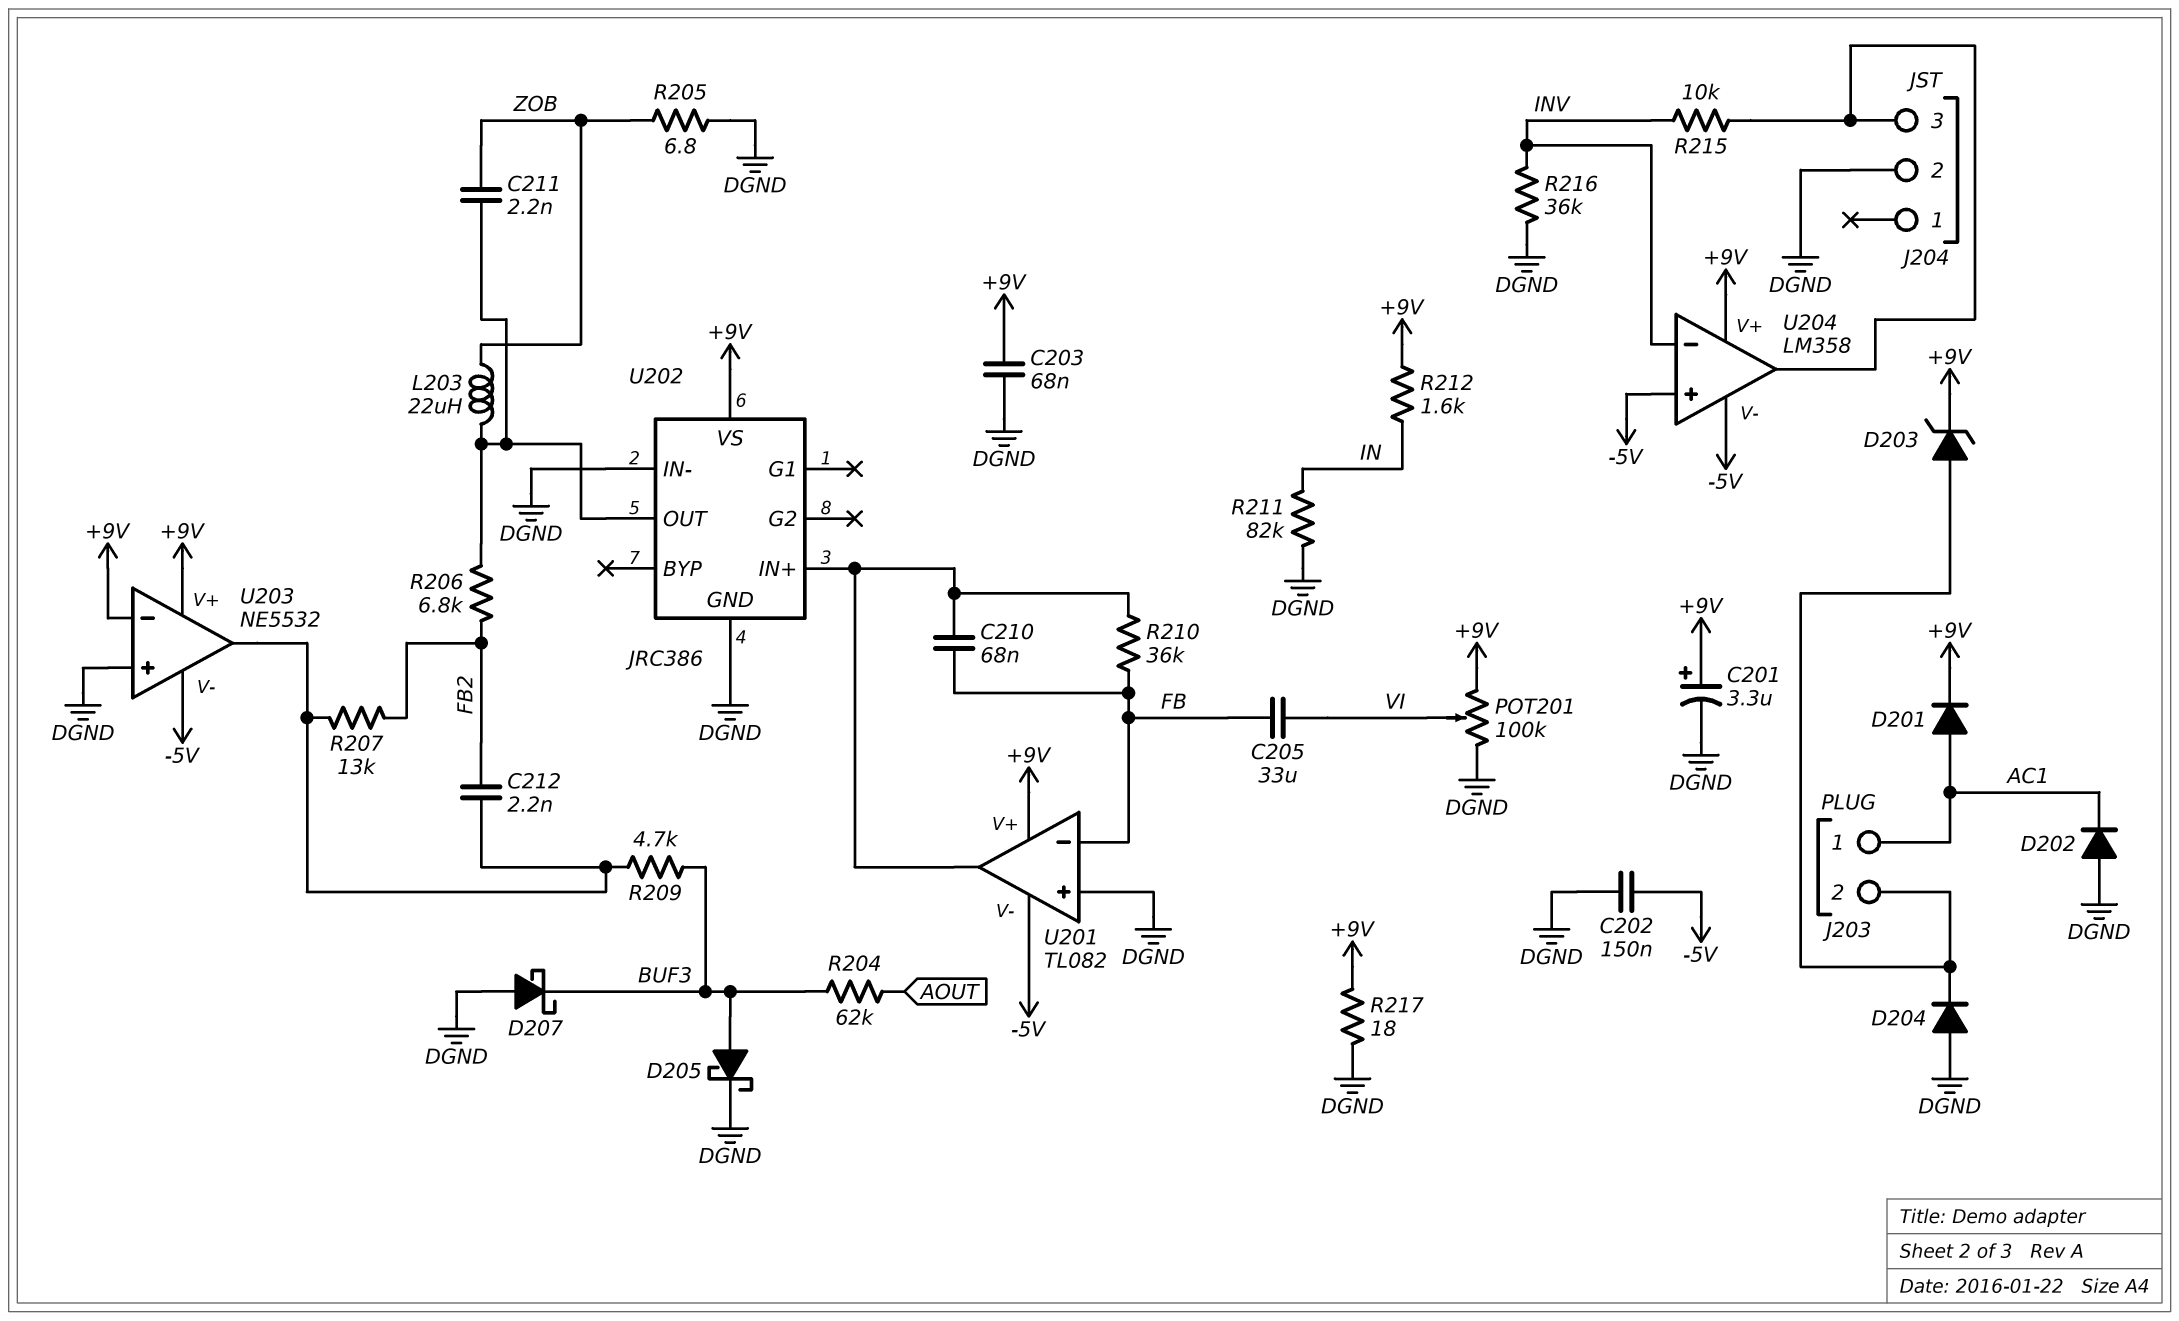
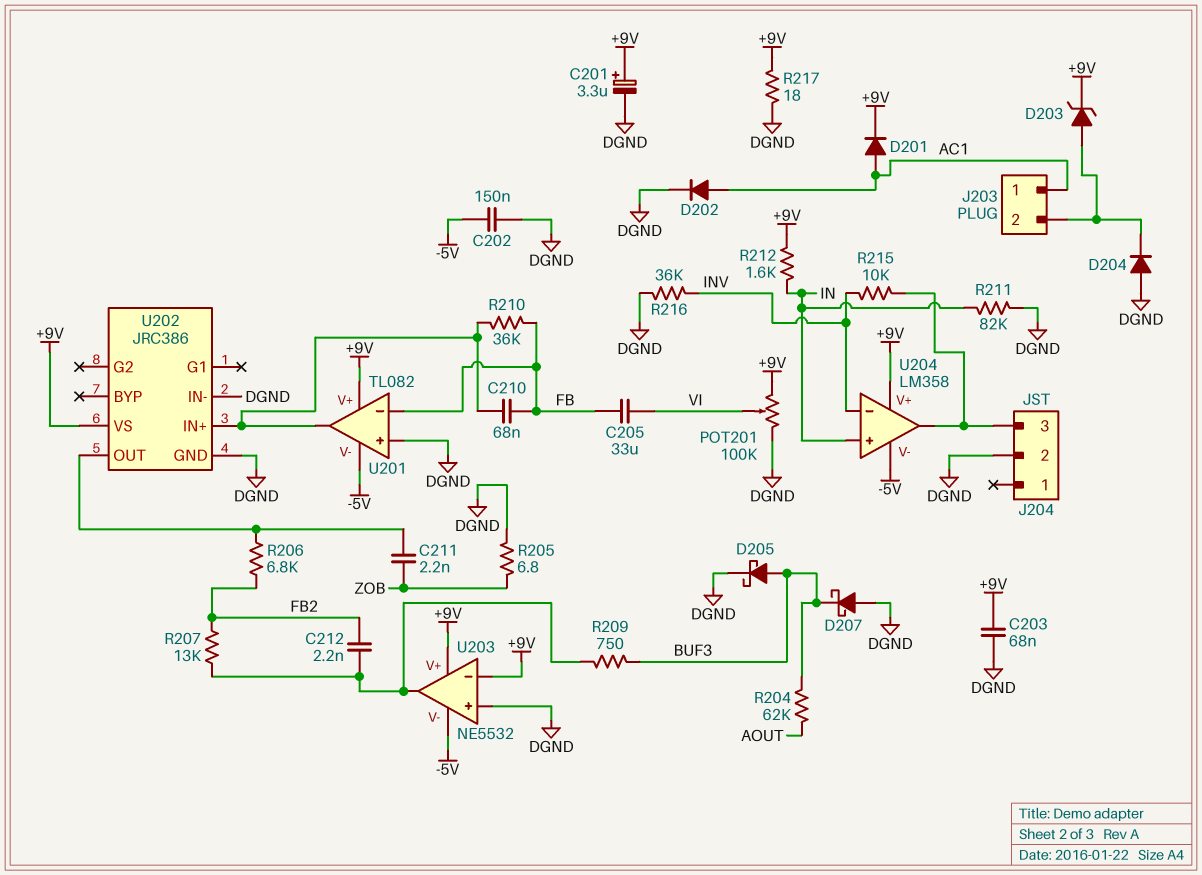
D202: diode (A DGND, K AC1) -> diode (A AC1, K DGND)
L203: 22uH (U202/OUT, ZOB) -> none
R209: 4.7k (BUF3, U203/out) -> 750 (BUF3, U203/out)
U204 pin in+: -5V -> IN

